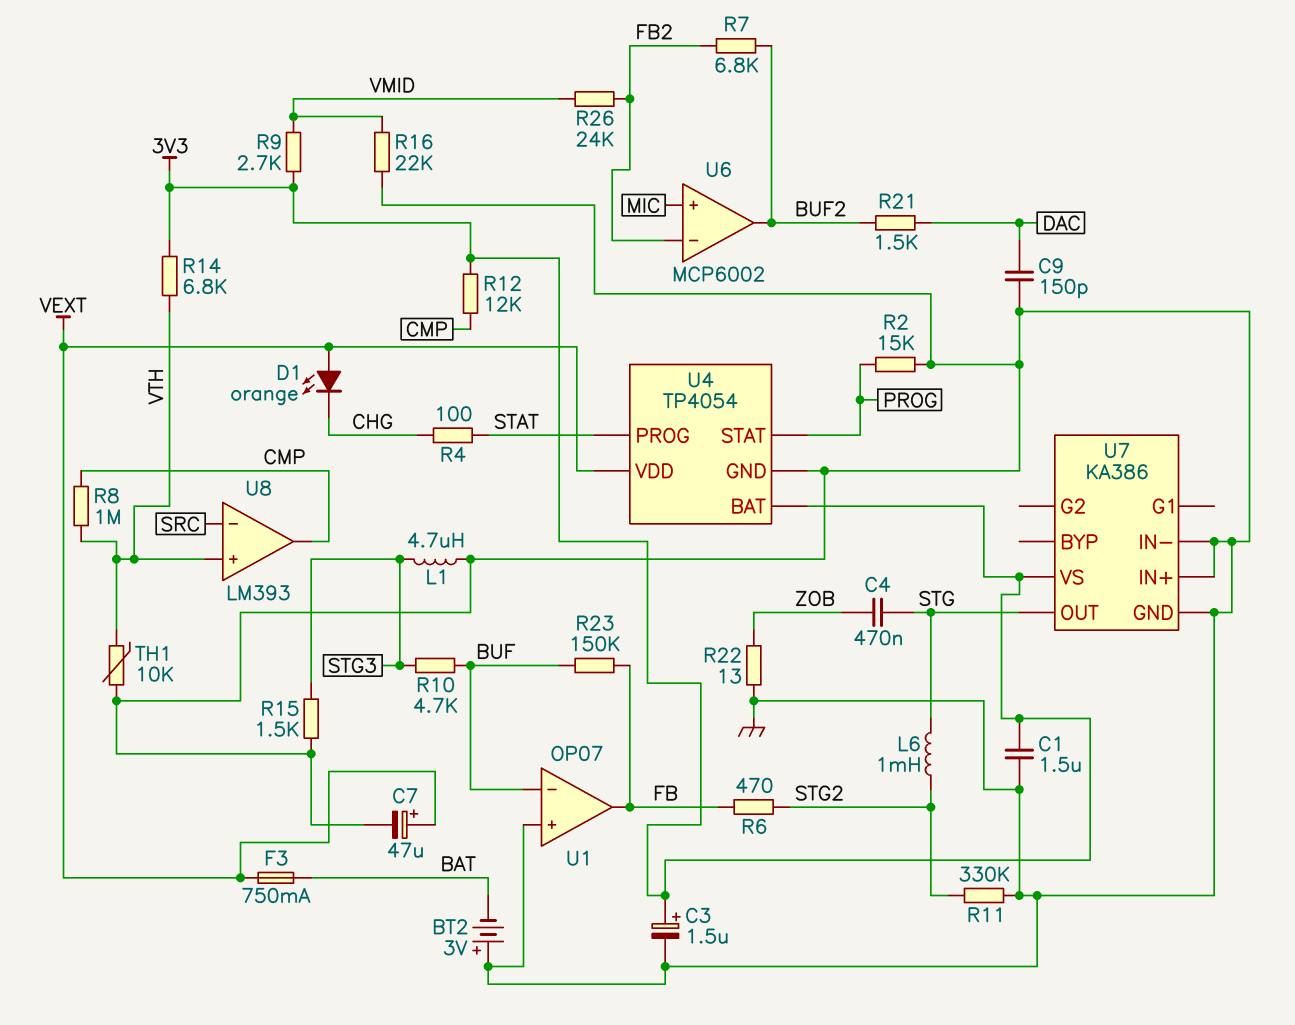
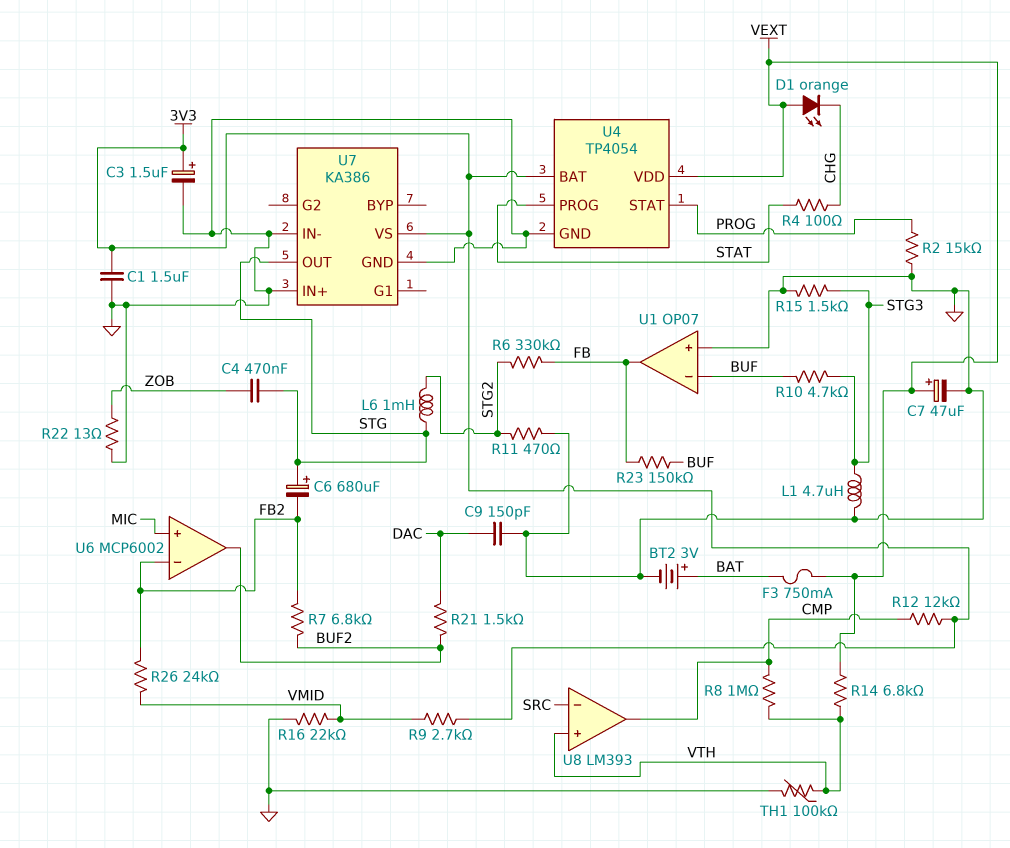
BT2: 3V (plus GND, minus BAT) -> 3V (plus BAT, minus GND)
C6: none -> 680uF (plus STG, minus FB2)
R6: 470 (FB, STG2) -> 330k (FB, STG2)
R11: 330k (GND, STG2) -> 470 (GND, STG2)
R14: 6.8k (3V3, VTH) -> 6.8k (VEXT, VTH)
TH1: 10k (GND, VTH) -> 100k (GND, VTH)

